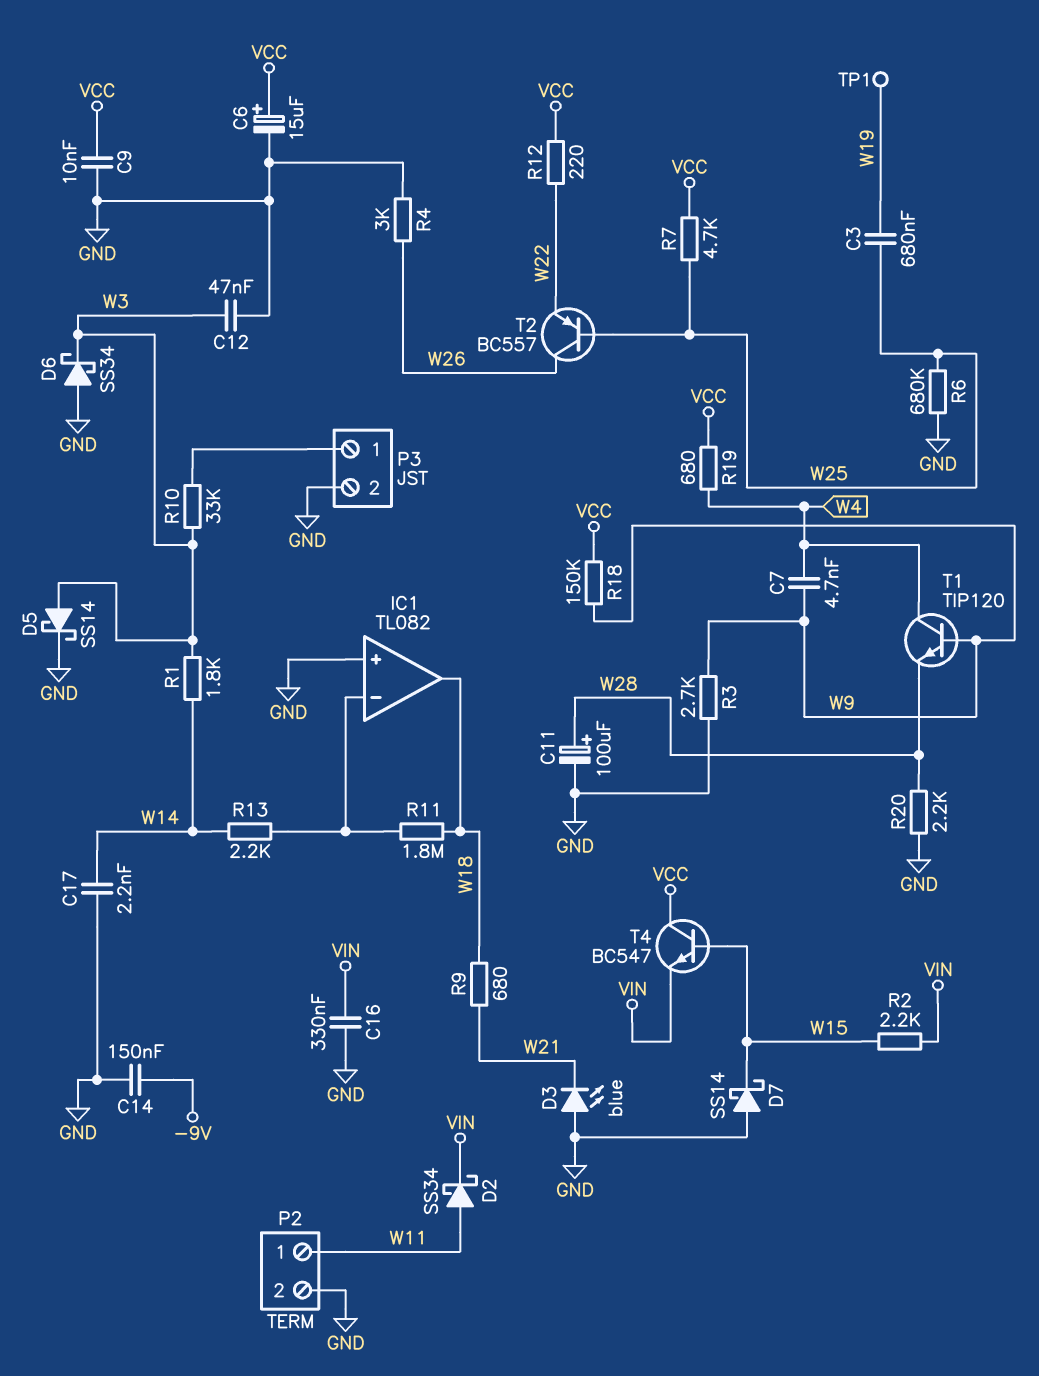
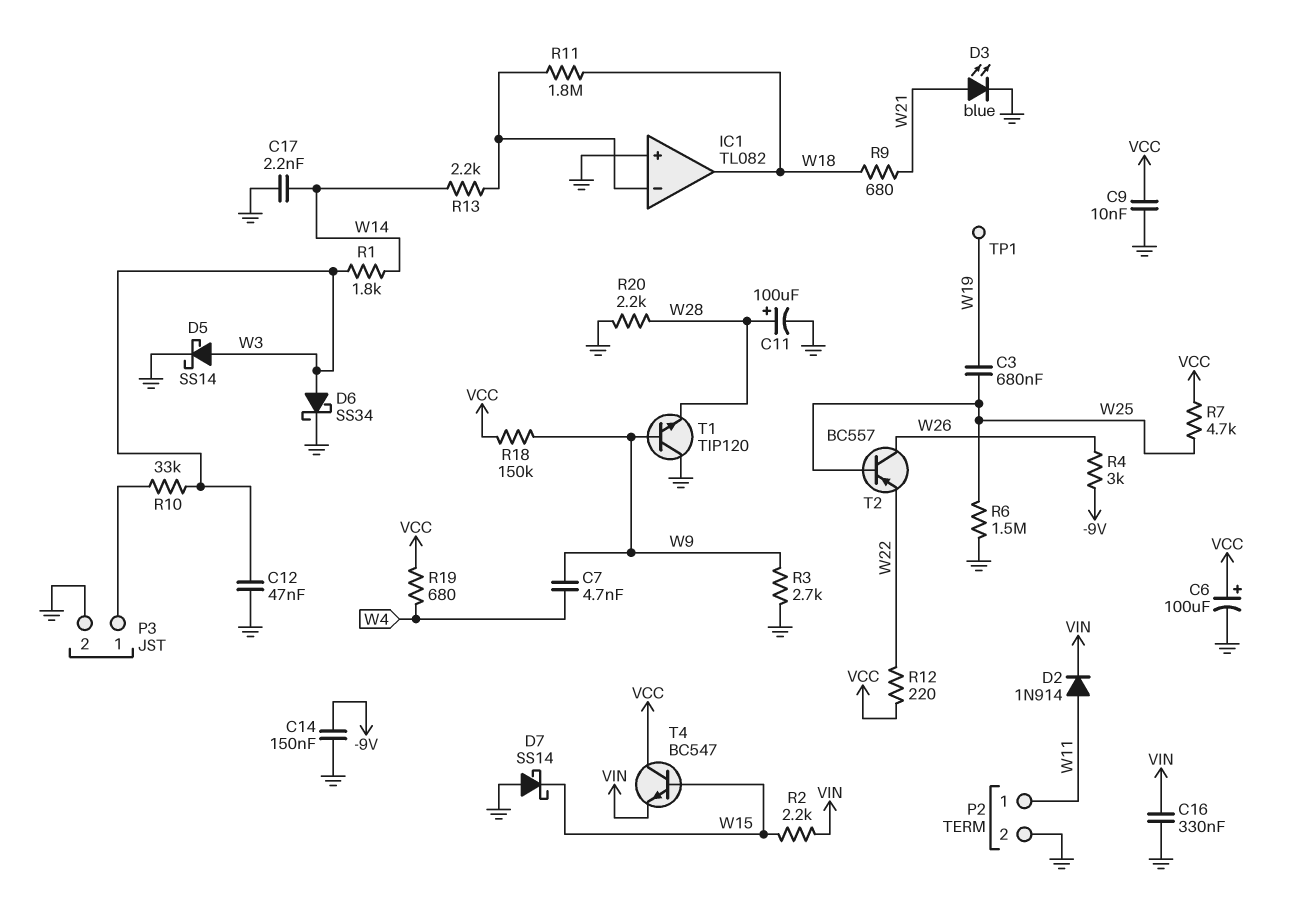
C6: 15uF (plus VCC, minus GND) -> 100uF (plus VCC, minus GND)
D2: schottky SS34 (A W11, K VIN) -> diode 1N914 (A W11, K VIN)
D3: LED blue (A GND, K W21) -> LED blue (A W21, K GND)
D6: schottky SS34 (A GND, K W3) -> schottky SS34 (A W3, K GND)
R4: 3k (GND, W26) -> 3k (-9V, W26)
R6: 680k (GND, W25) -> 1.5M (GND, W25)
T1: NPN TIP120 (B W9, C W4, E W28) -> NPN TIP120 (B W9, C GND, E W28)

